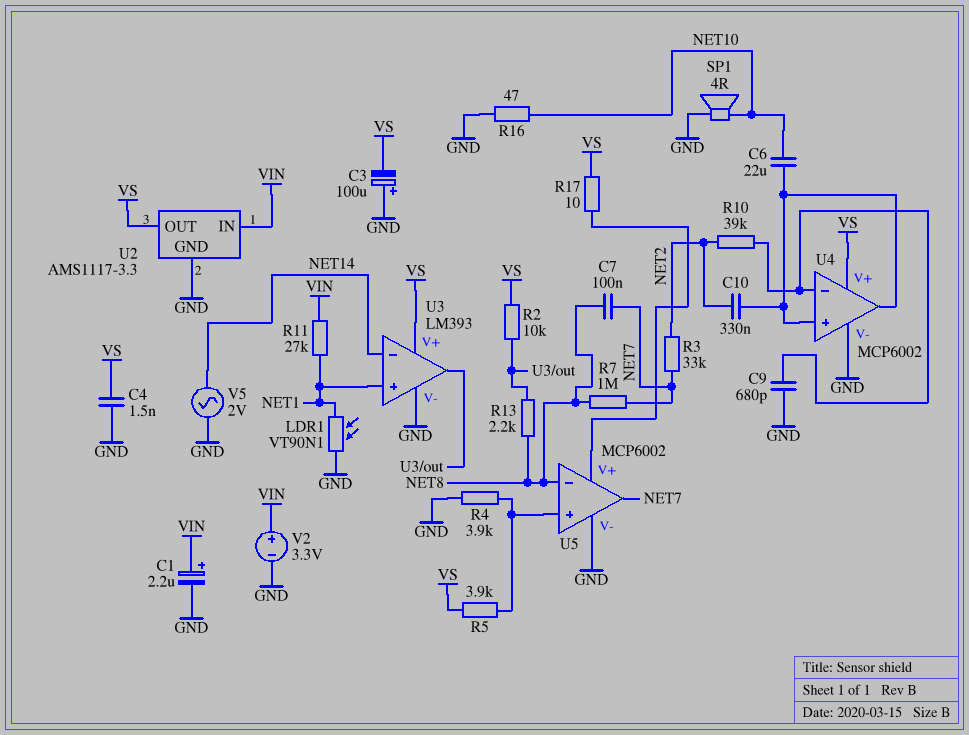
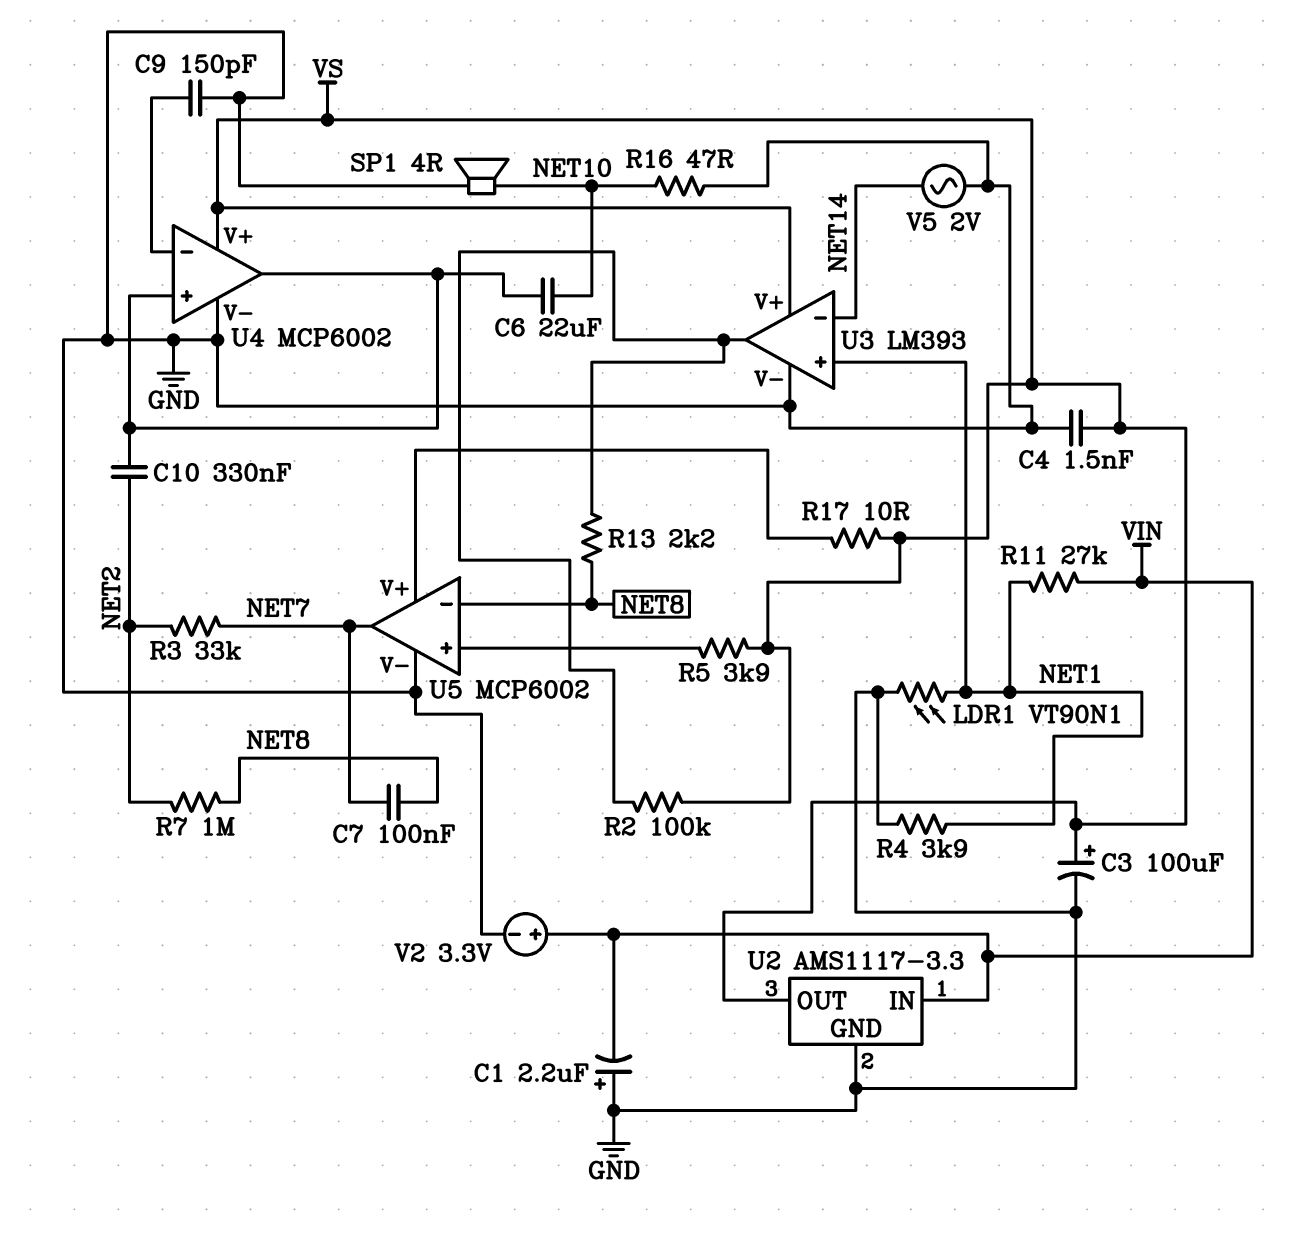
C1: 2.2uF (plus VIN, minus GND) -> 2.2uF (plus GND, minus VIN)
C3: 100uF (plus GND, minus VS) -> 100uF (plus VS, minus GND)
C9: 680pF (GND, U4/in-) -> 150pF (GND, U4/in-)
R2: 10k (U3/out, VS) -> 100k (U3/out, VS)
R4: 3.9k (GND, U5/in+) -> 3.9k (GND, NET1)
R7: 1M (NET7, NET8) -> 1M (NET2, NET8)
R10: 39k (NET2, U4/in-) -> none

